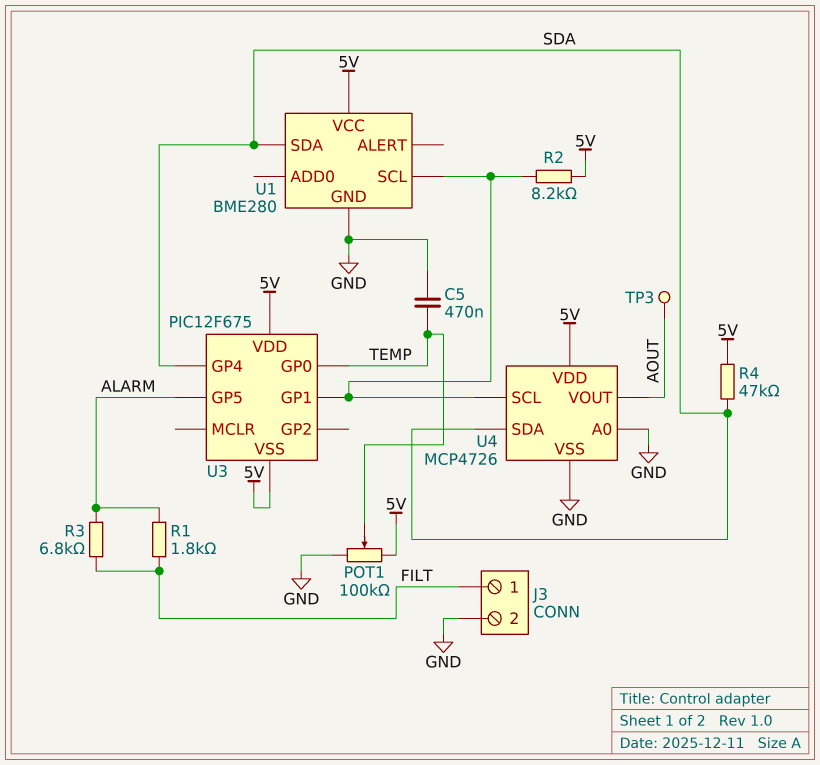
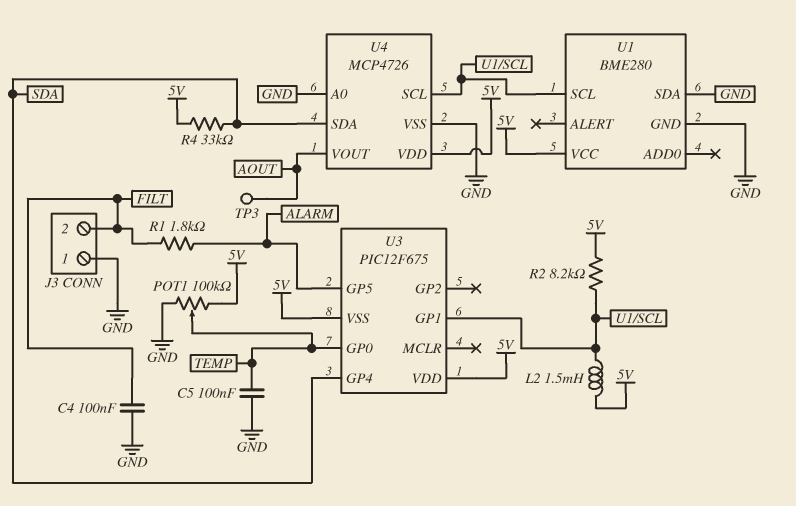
C4: none -> 100nF (FILT, GND)
C5: 470nF (GND, TEMP) -> 100nF (GND, TEMP)
J3 pin 1: FILT -> GND
J3 pin 2: GND -> FILT
L2: none -> 1.5mH (5V, U1/SCL)
R3: 6.8k (ALARM, FILT) -> none
R4: 47k (5V, SDA) -> 33k (5V, SDA)
U1 pin SDA: SDA -> GND

